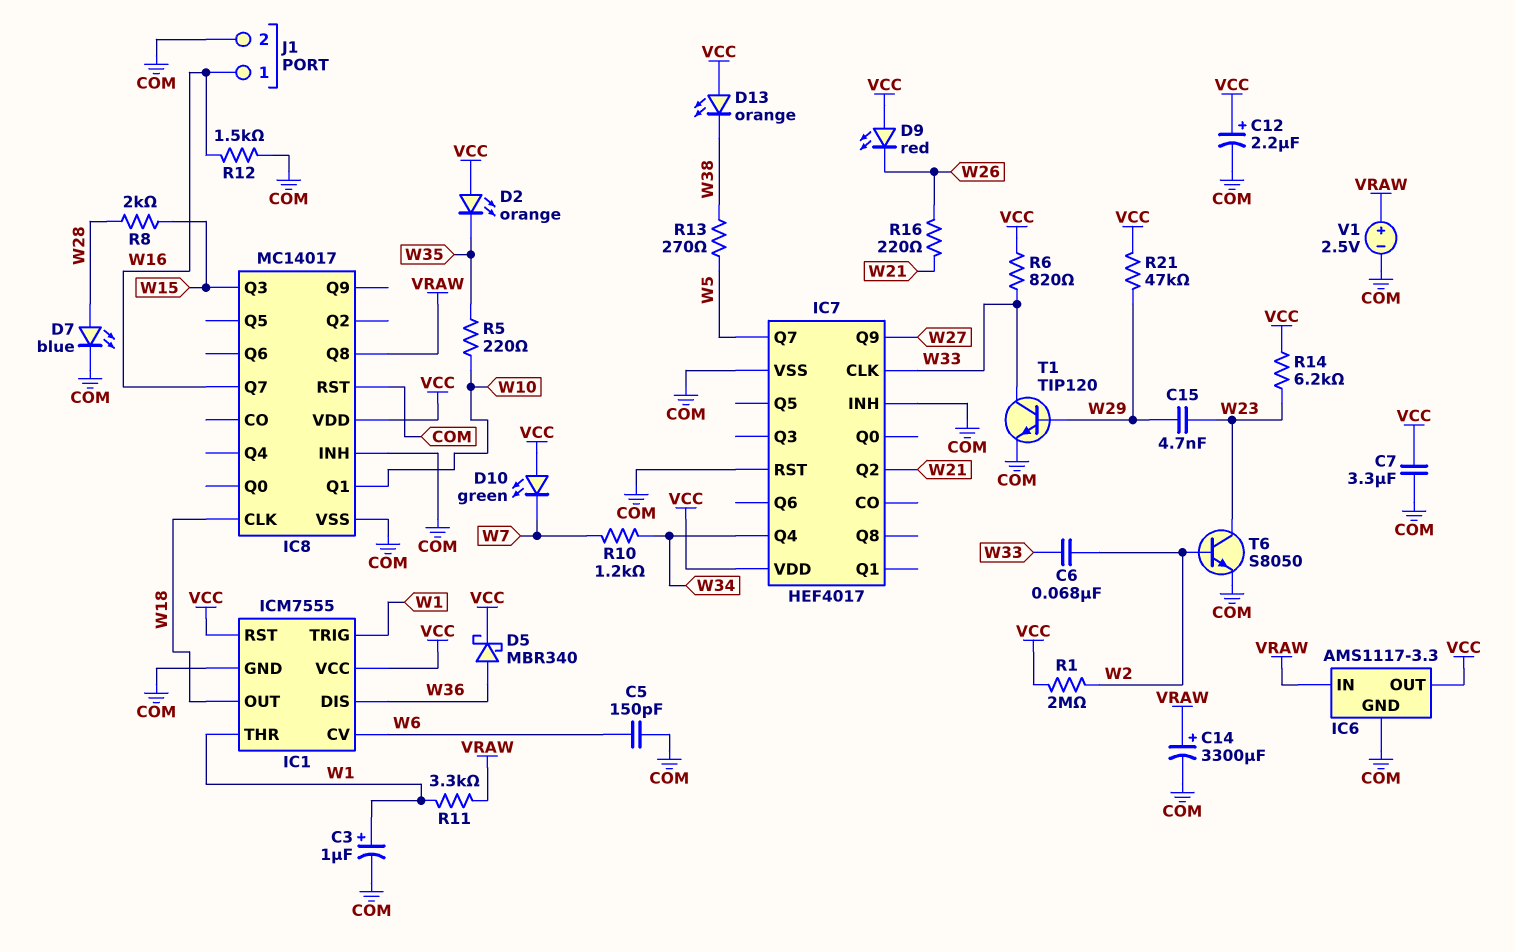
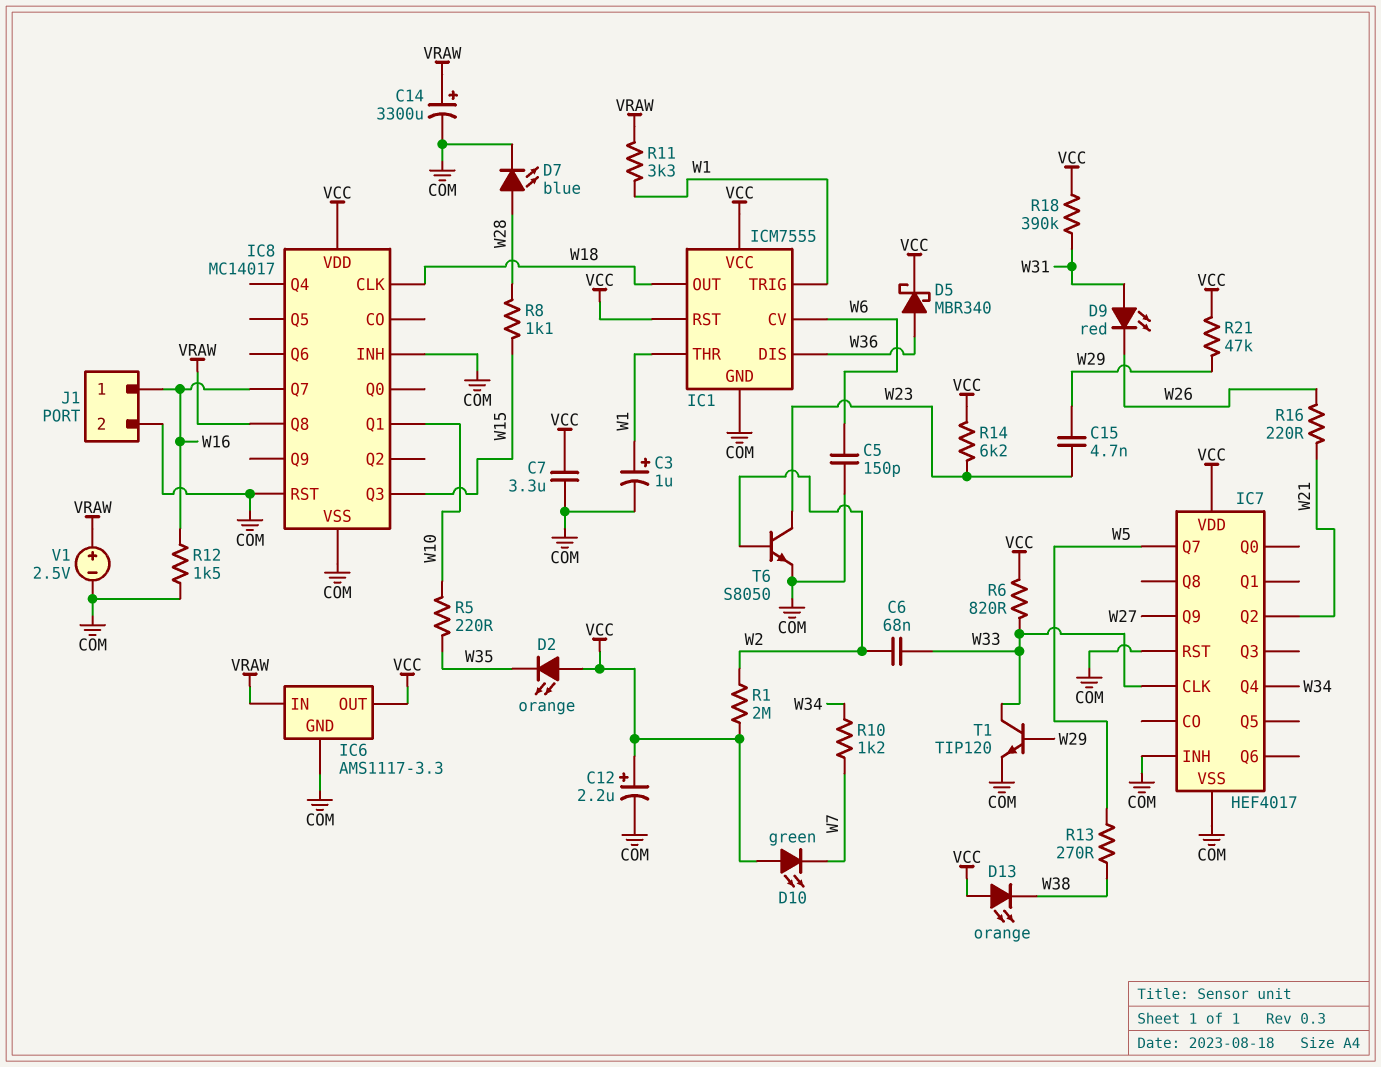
D9: LED red (A VCC, K W26) -> LED red (A W31, K W26)
R8: 2k (W15, W28) -> 1.1k (W15, W28)
R18: none -> 390k (VCC, W31)

